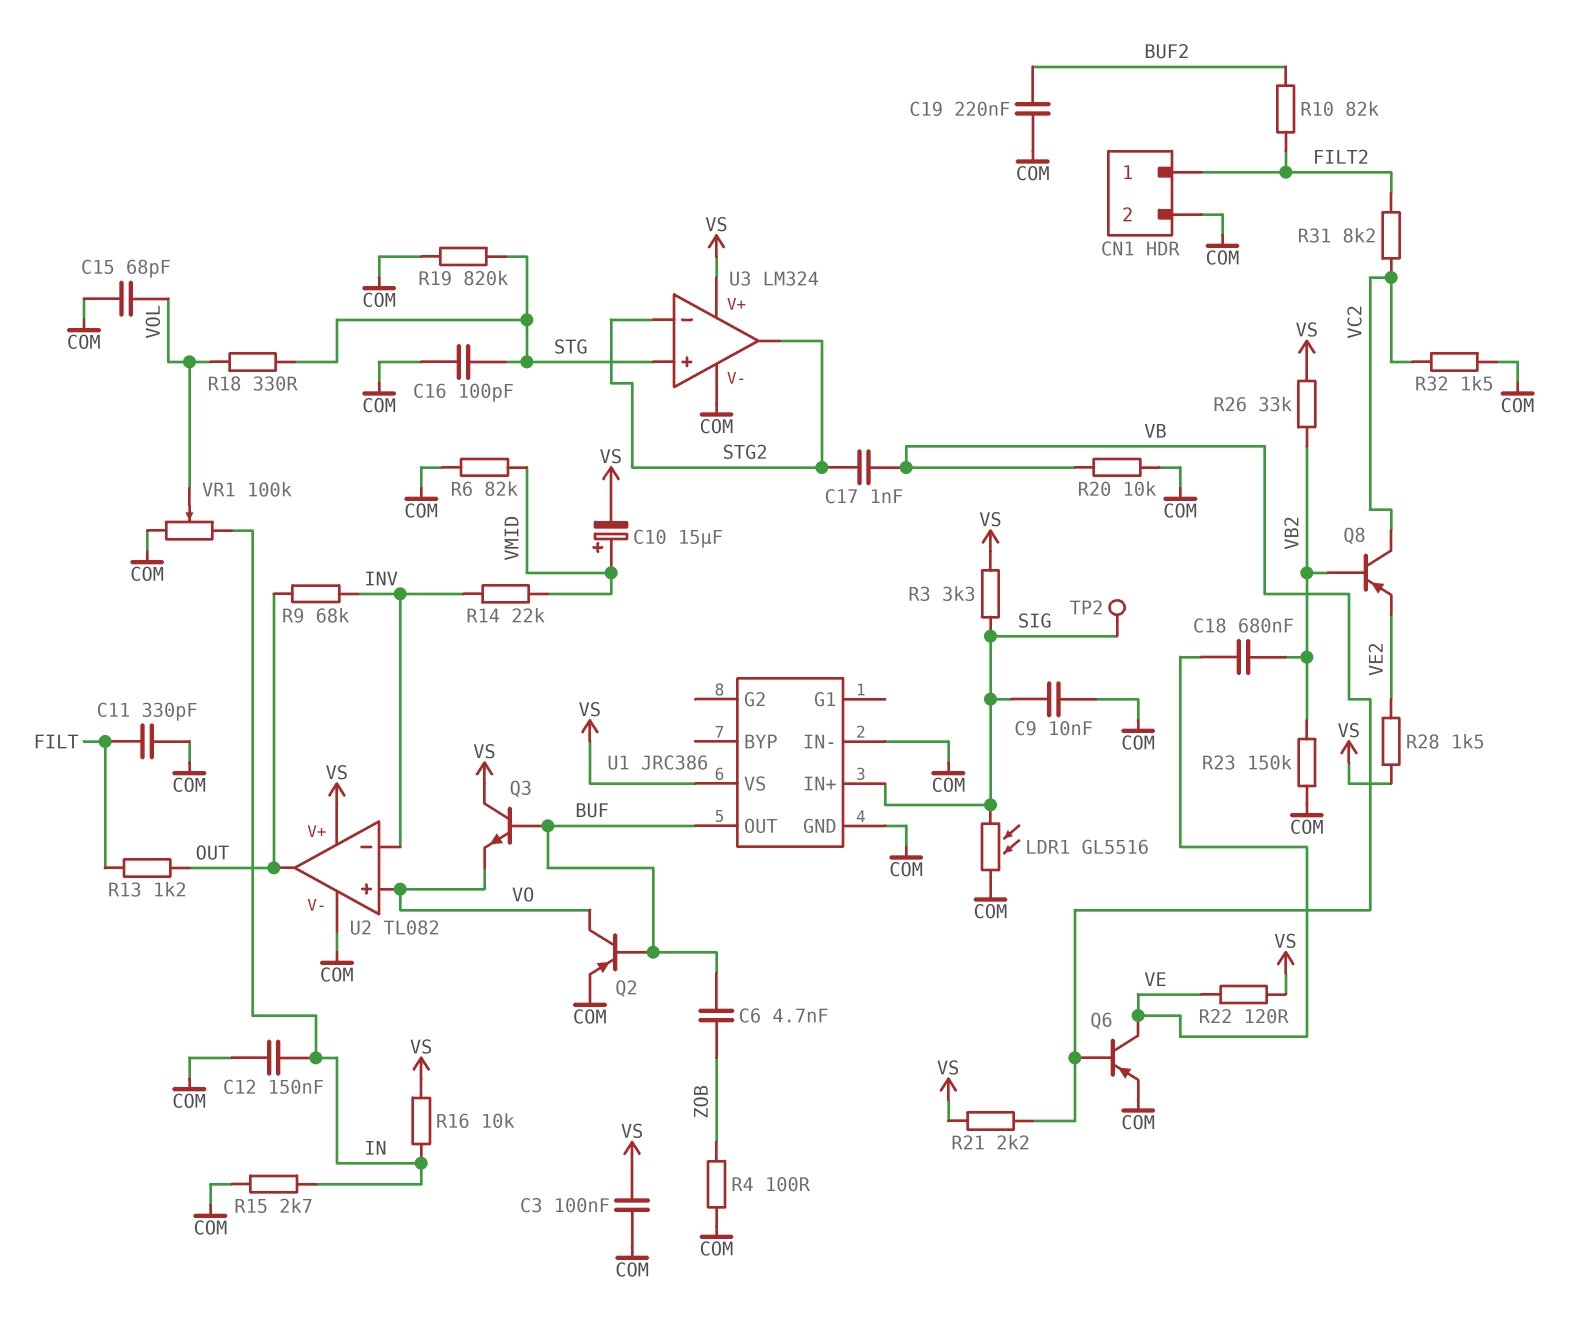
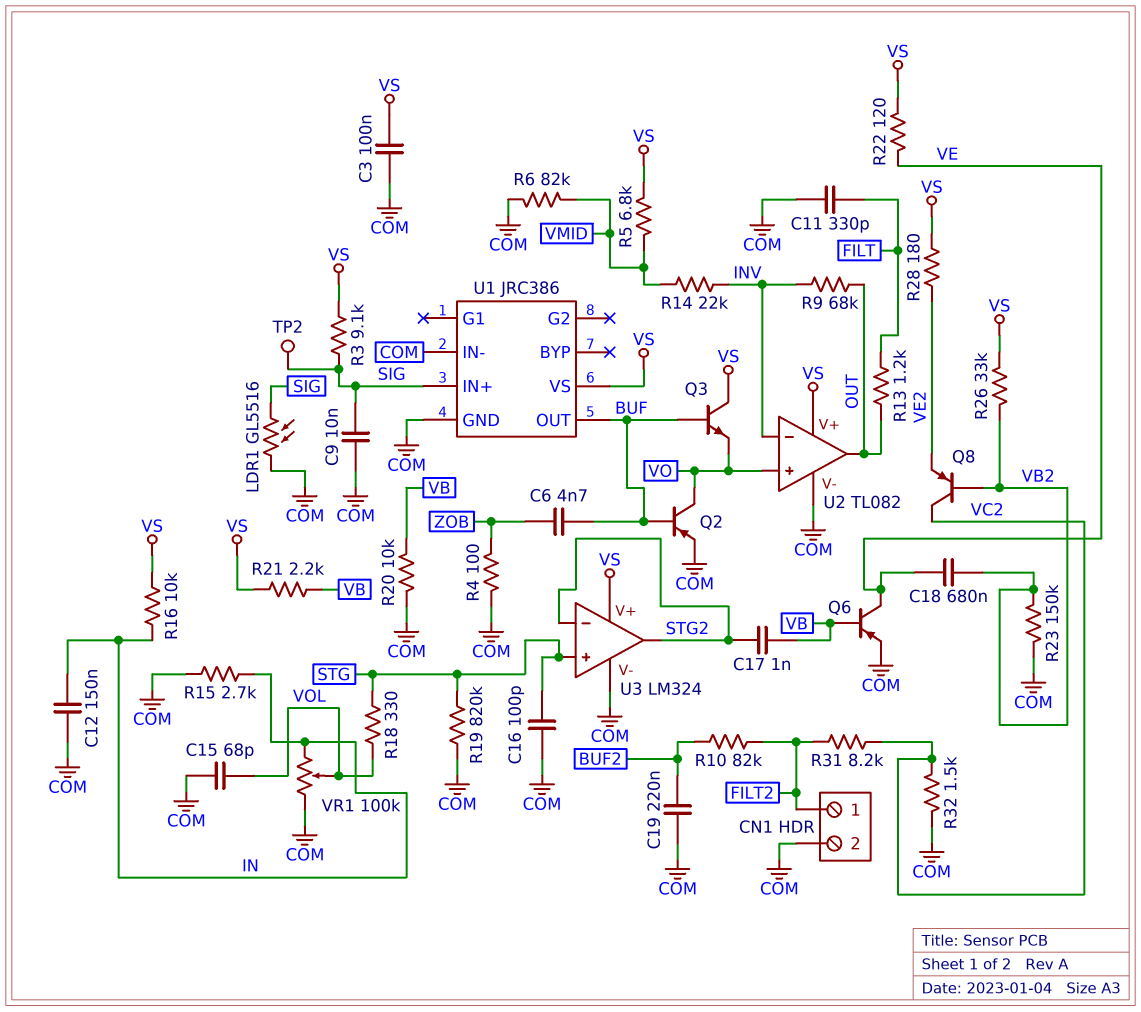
C10: 15uF (plus VMID, minus VS) -> none
R3: 3.3k (SIG, VS) -> 9.1k (SIG, VS)
R5: none -> 6.8k (VMID, VS)
R28: 1.5k (VE2, VS) -> 180 (VE2, VS)

